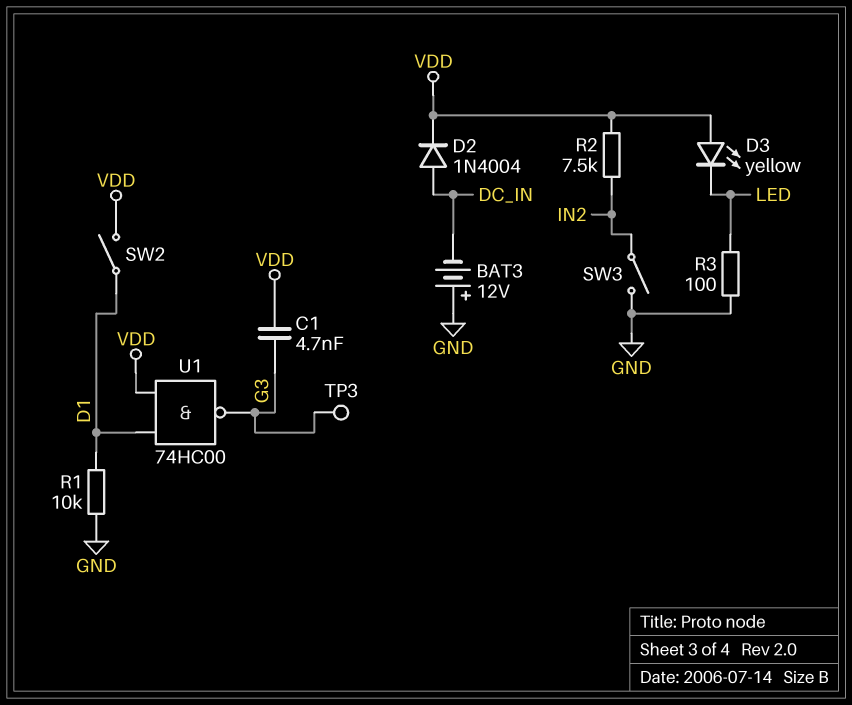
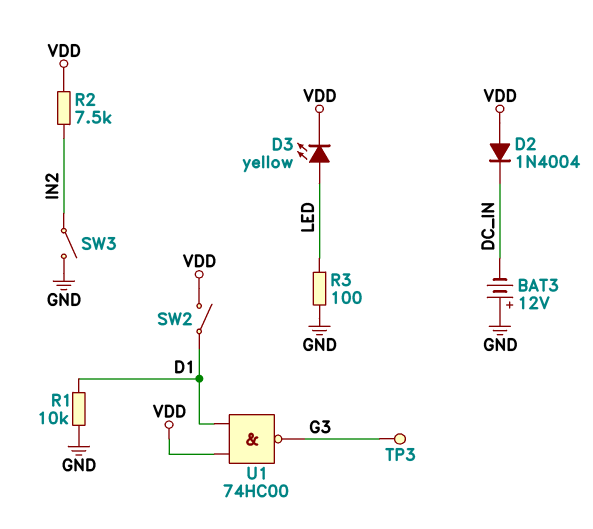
C1: 4.7nF (G3, VDD) -> none
D2: diode 1N4004 (A DC_IN, K VDD) -> diode 1N4004 (A VDD, K DC_IN)
D3: LED yellow (A VDD, K LED) -> LED yellow (A LED, K VDD)

